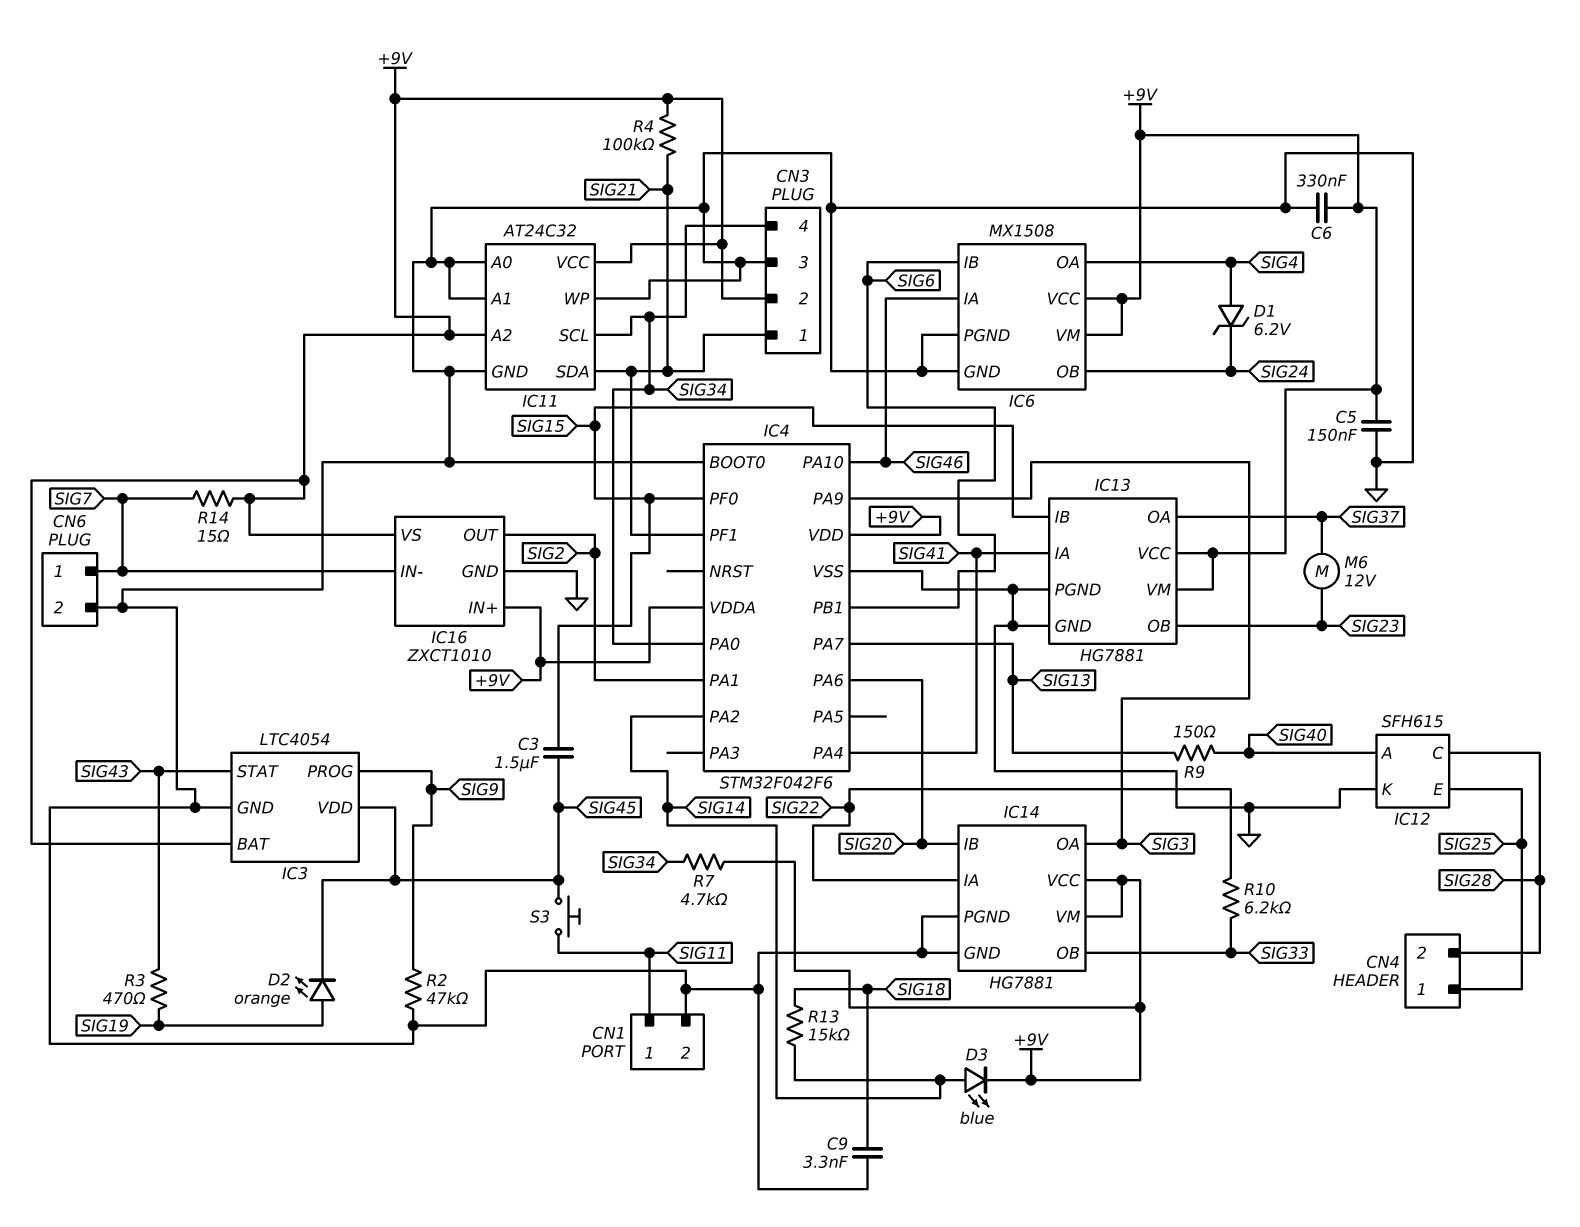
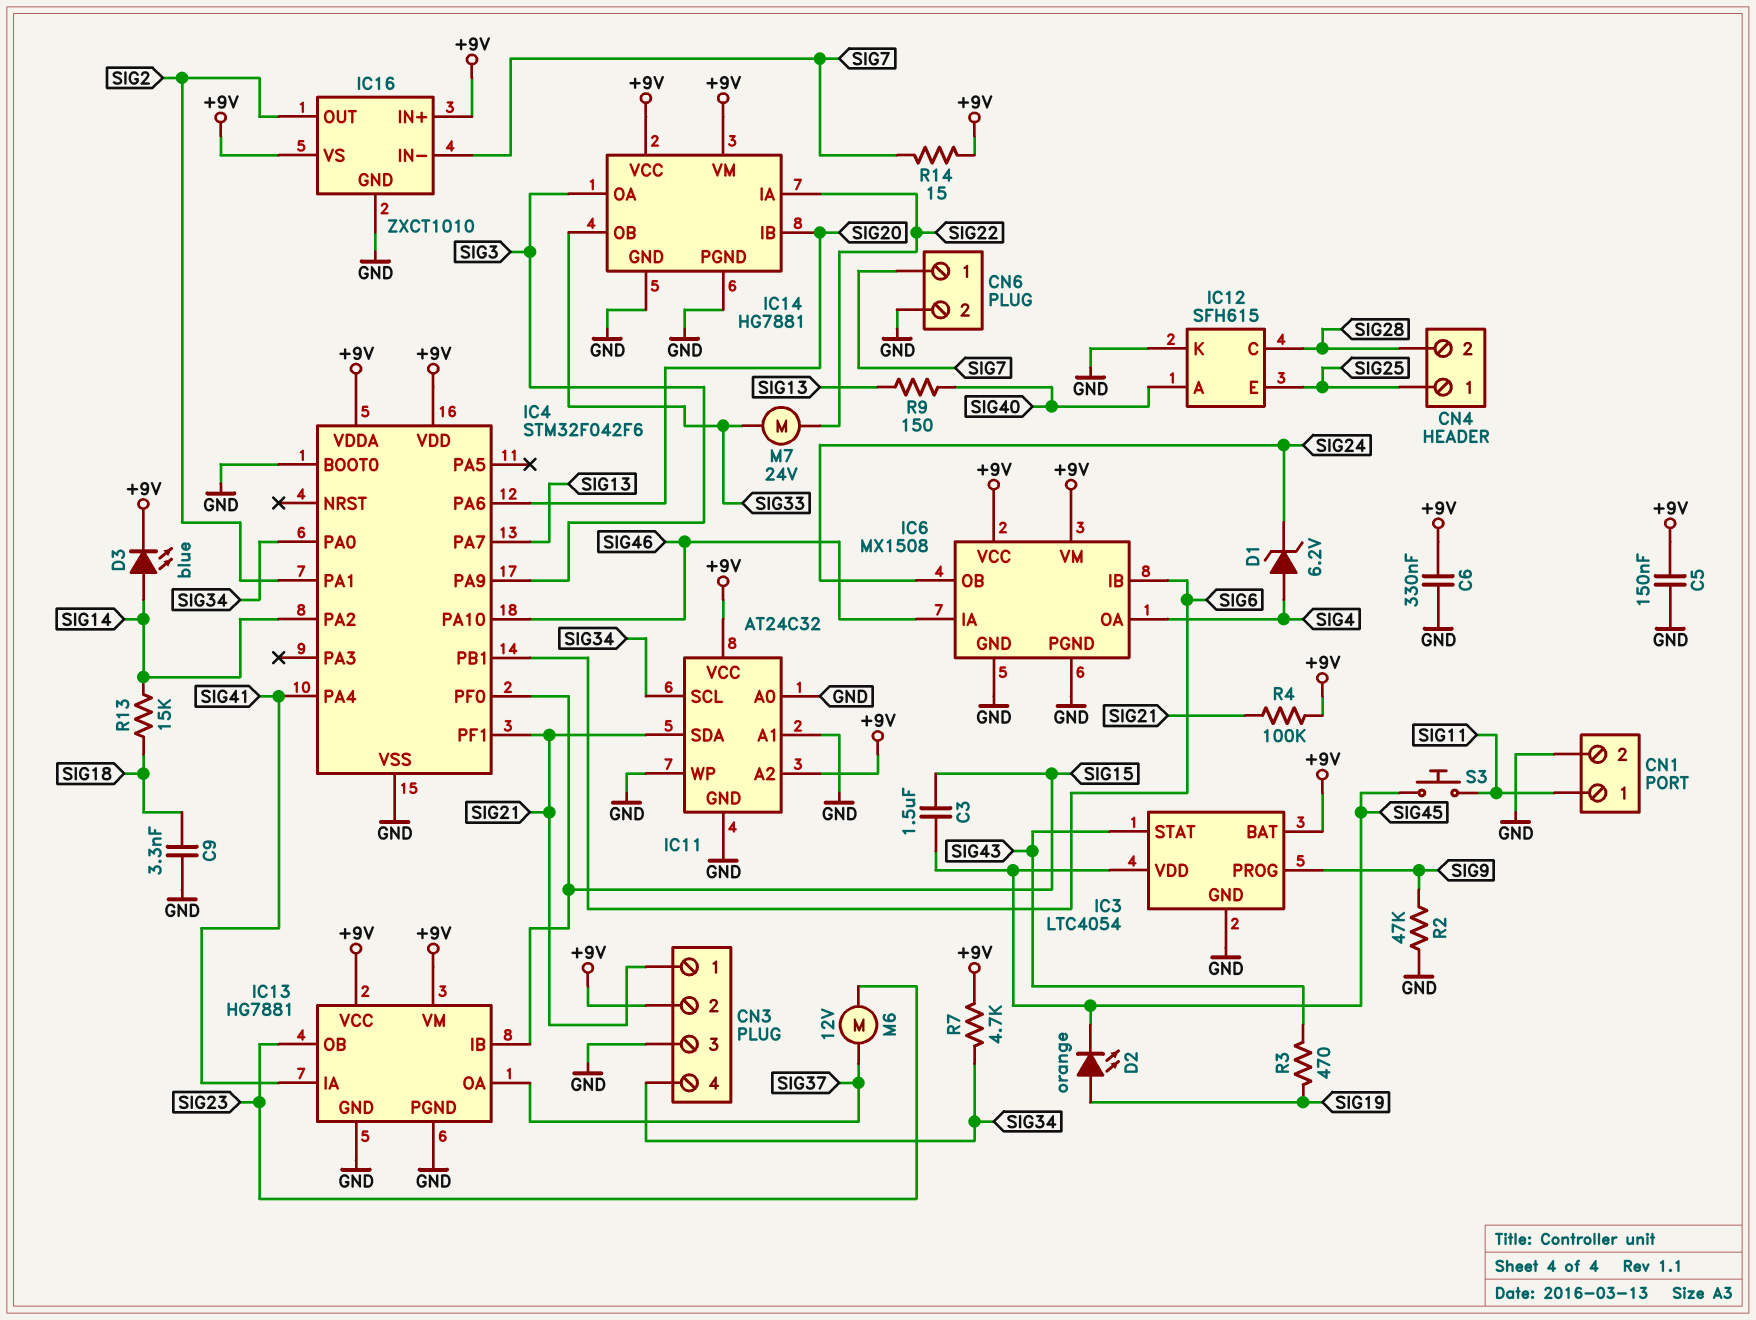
M7: none -> motor 24V (SIG22, SIG33)
R10: 6.2k (SIG22, SIG33) -> none

